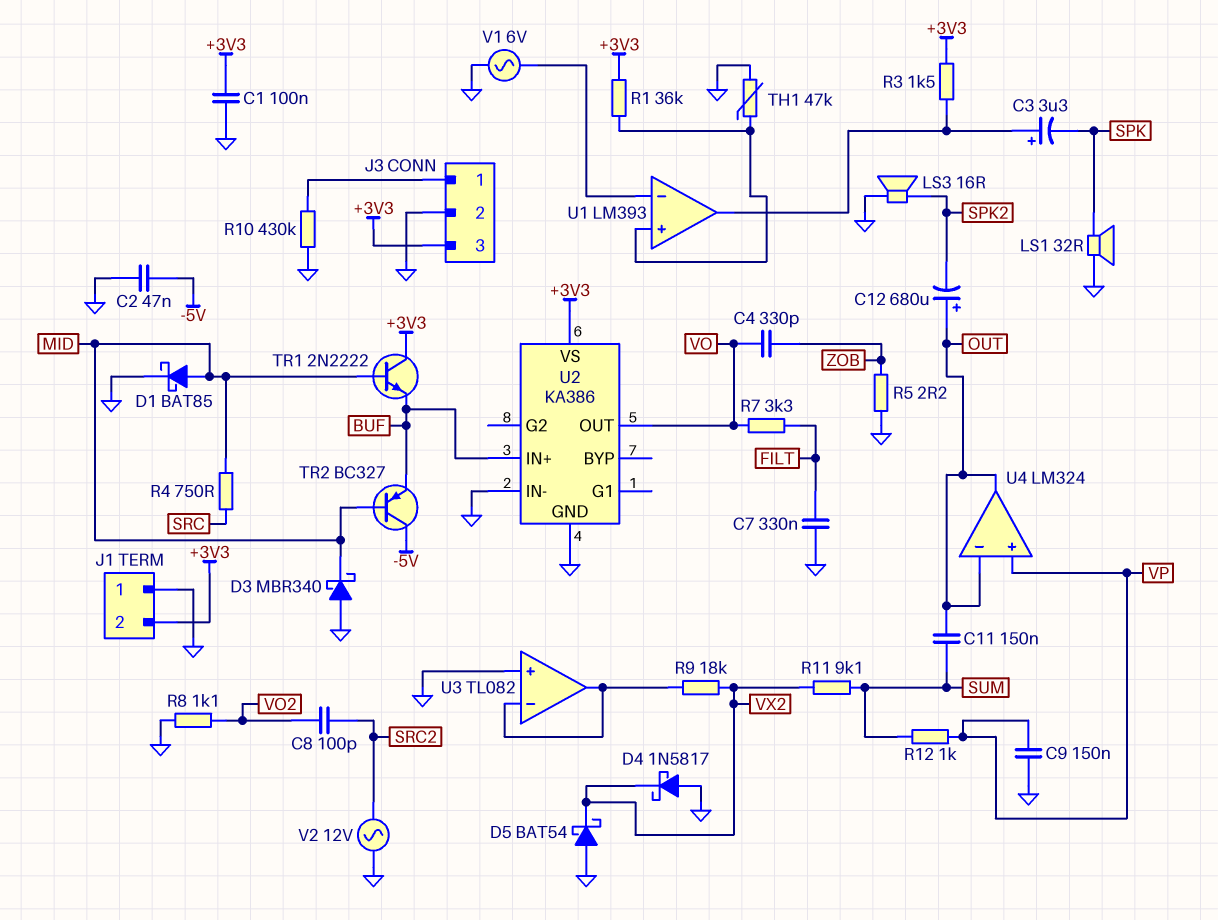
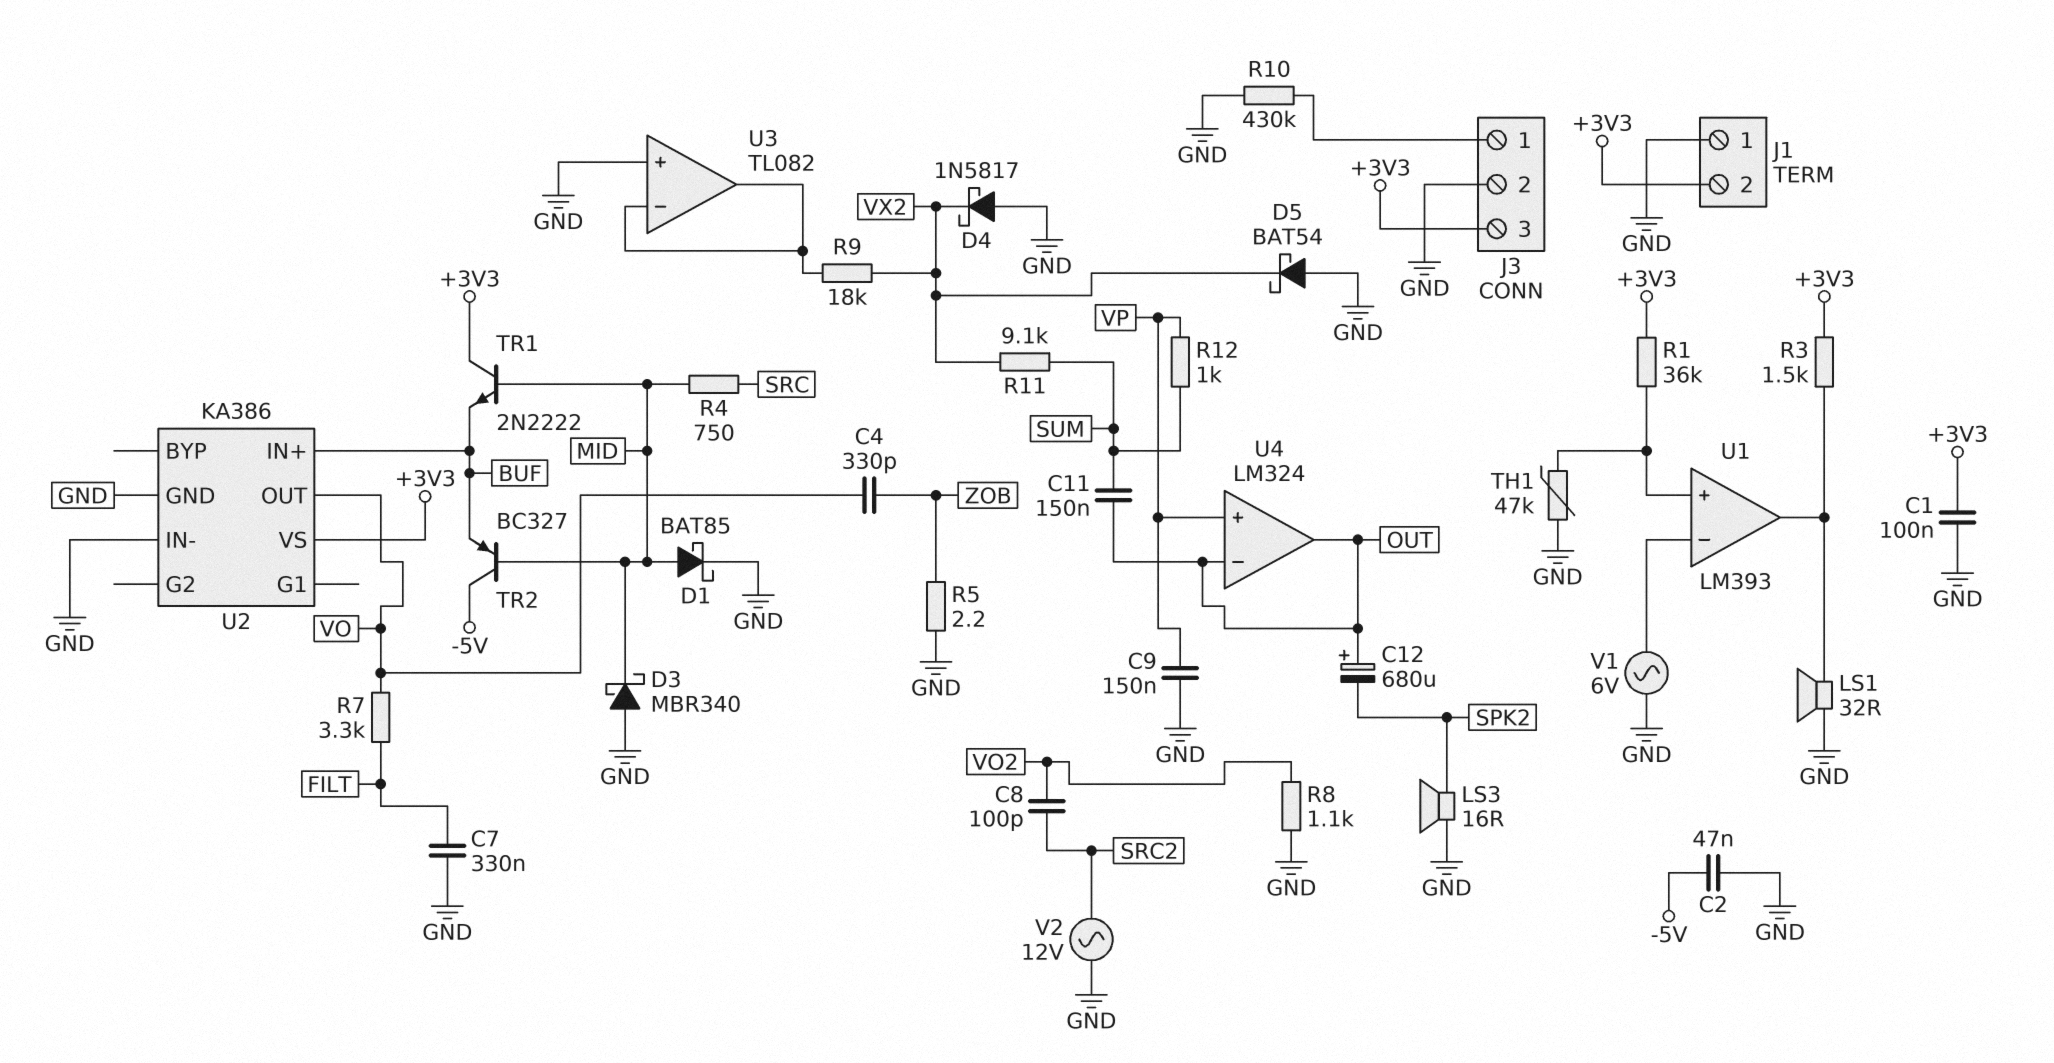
C3: 3.3uF (plus U1/out, minus SPK) -> none
LS1: speaker 32R (GND, SPK) -> speaker 32R (GND, U1/out)

